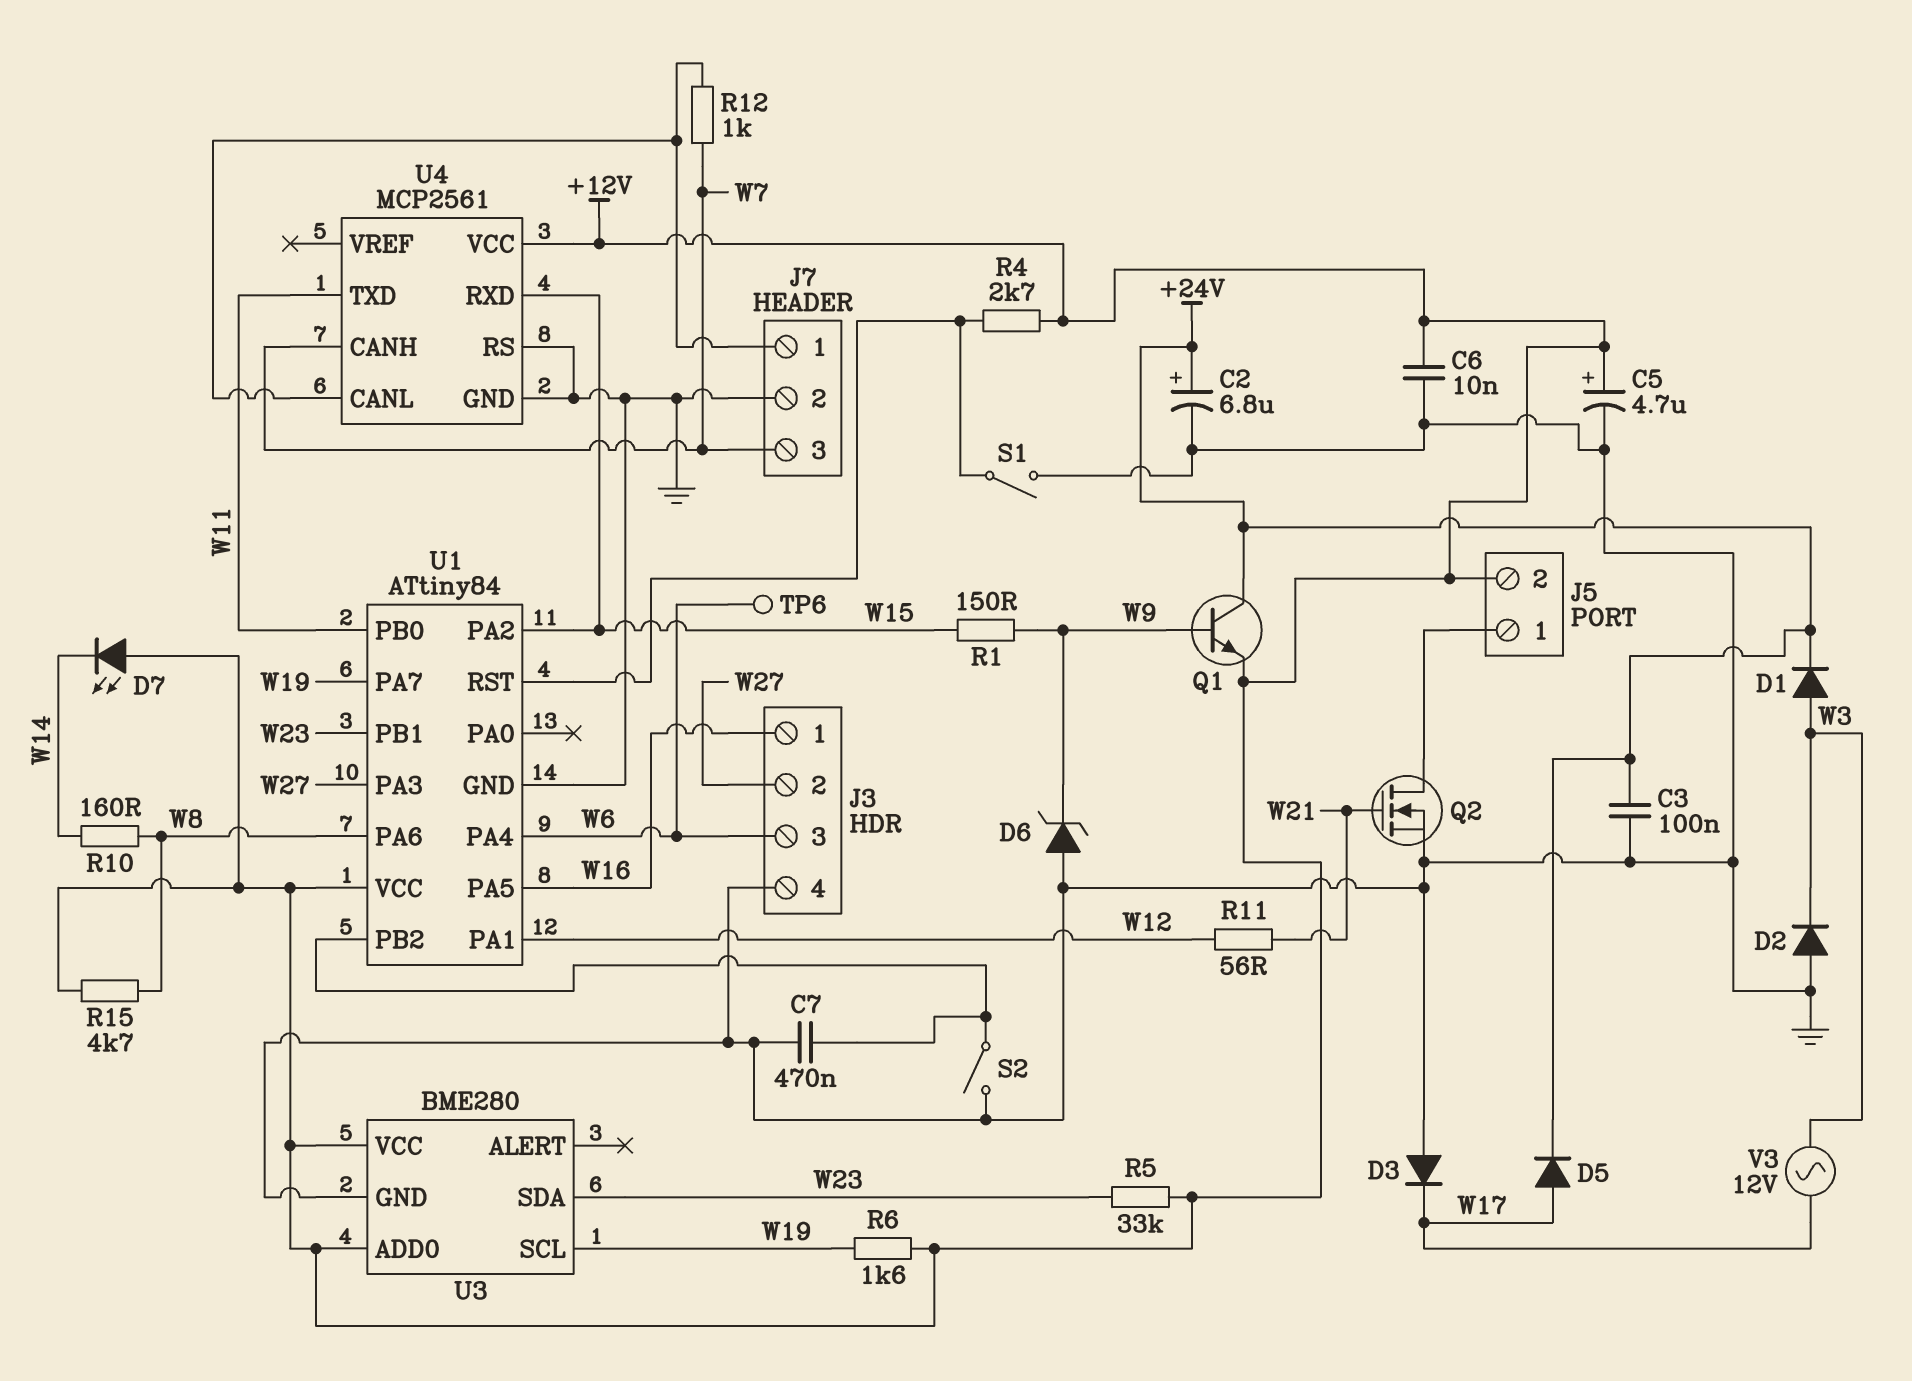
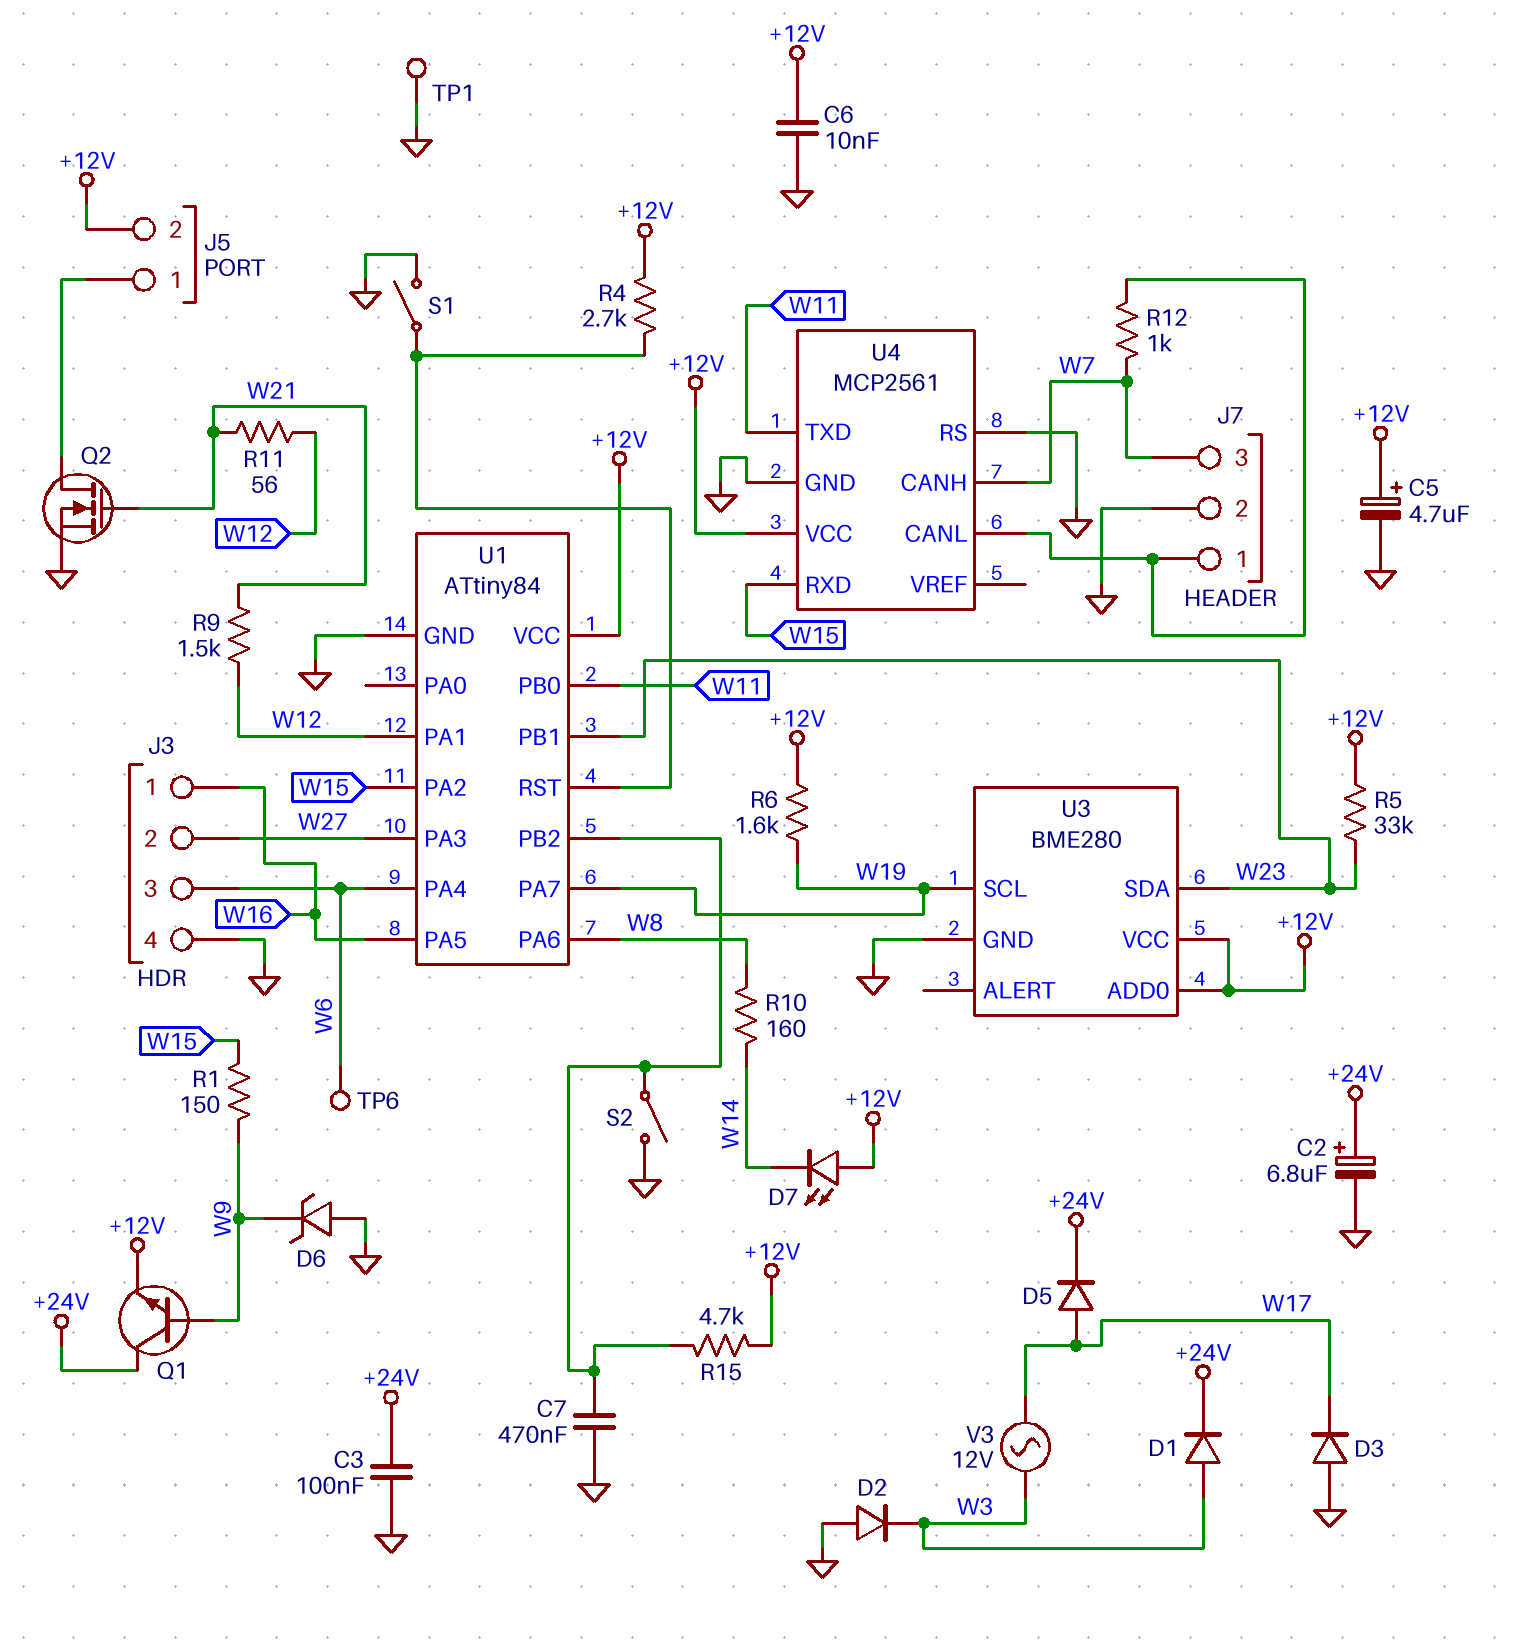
R9: none -> 1.5k (W12, W21)
R15: 4.7k (+12V, W8) -> 4.7k (+12V, U1/PB2)
TP1: none -> test point (GND)

